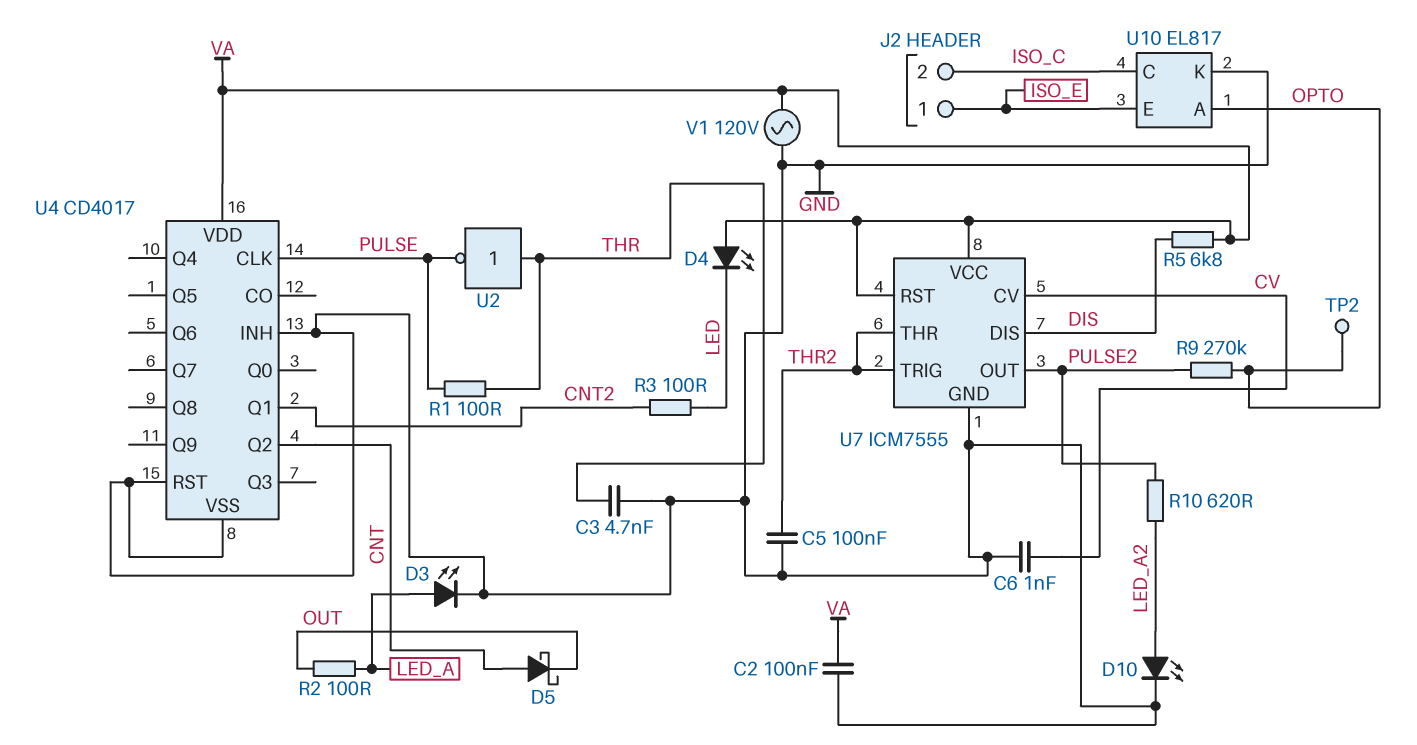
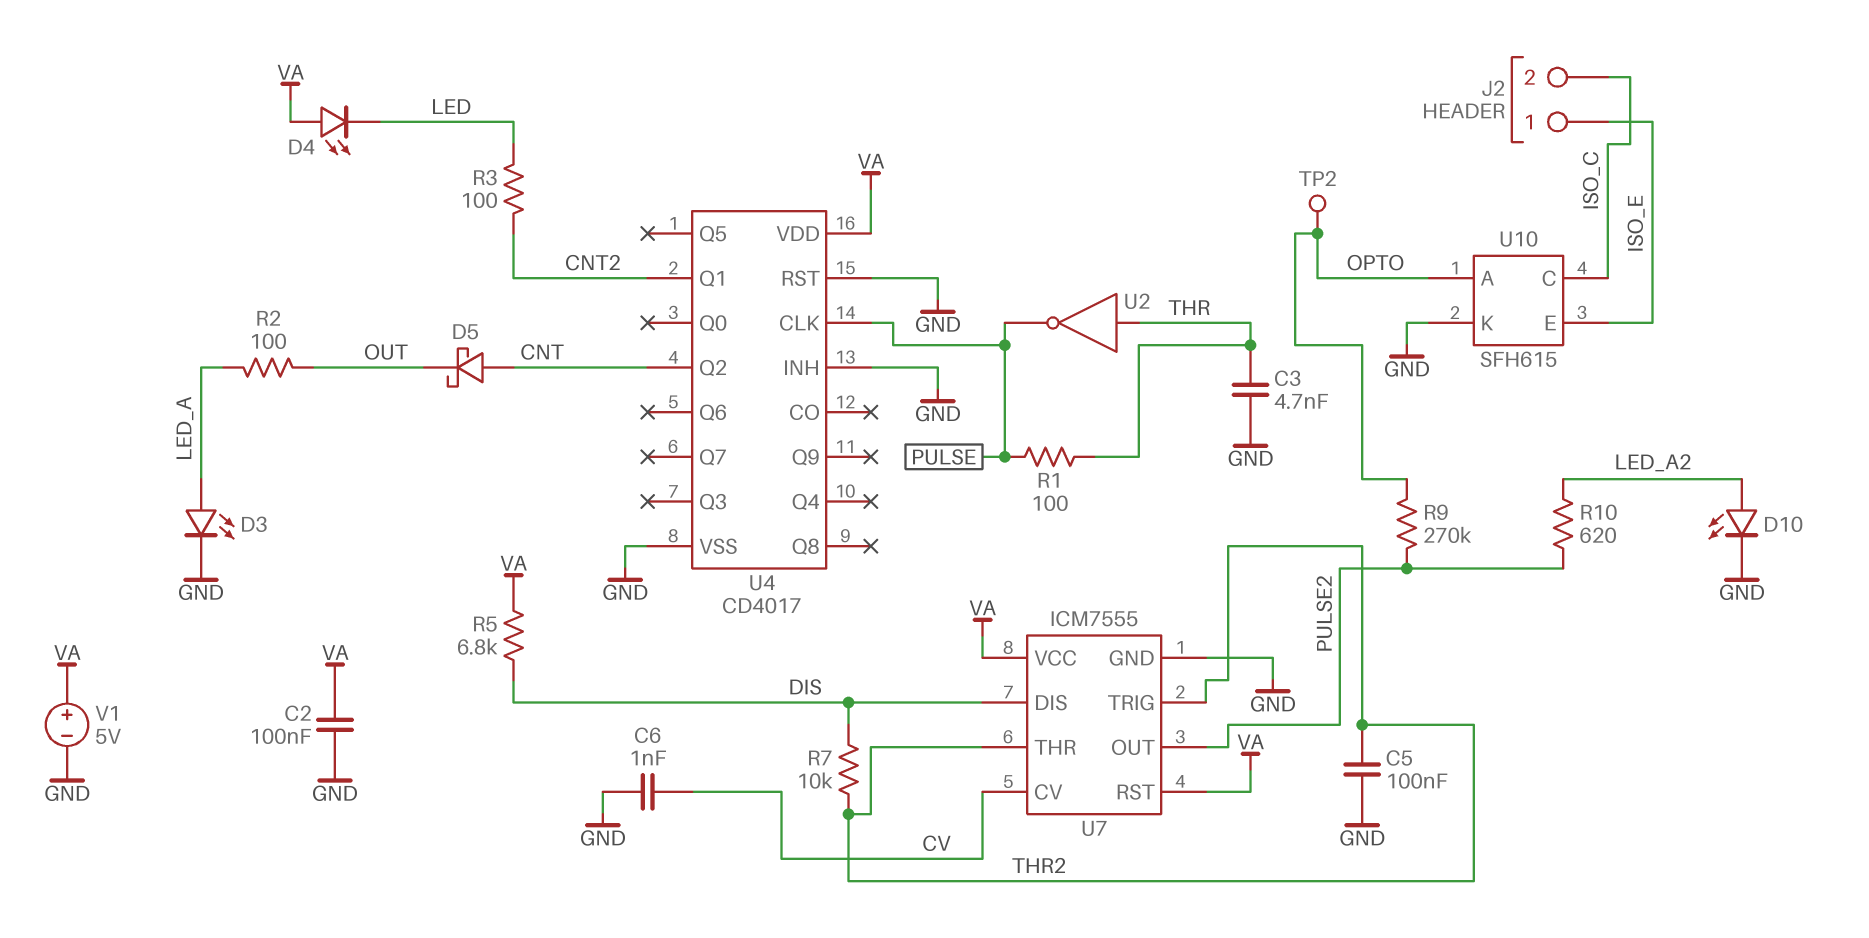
R7: none -> 10k (DIS, THR2)
U10: EL817 -> SFH615
V1: AC 120V (GND, VA) -> 5V (plus VA, minus GND)

